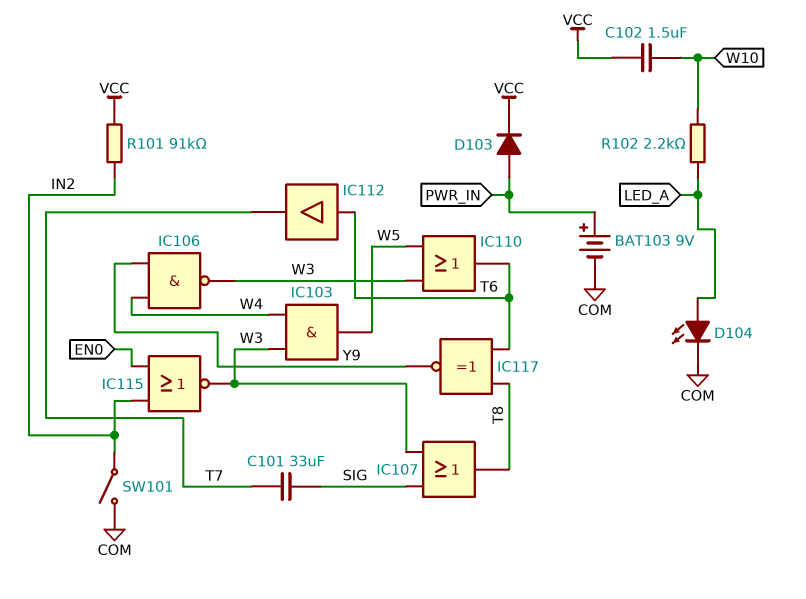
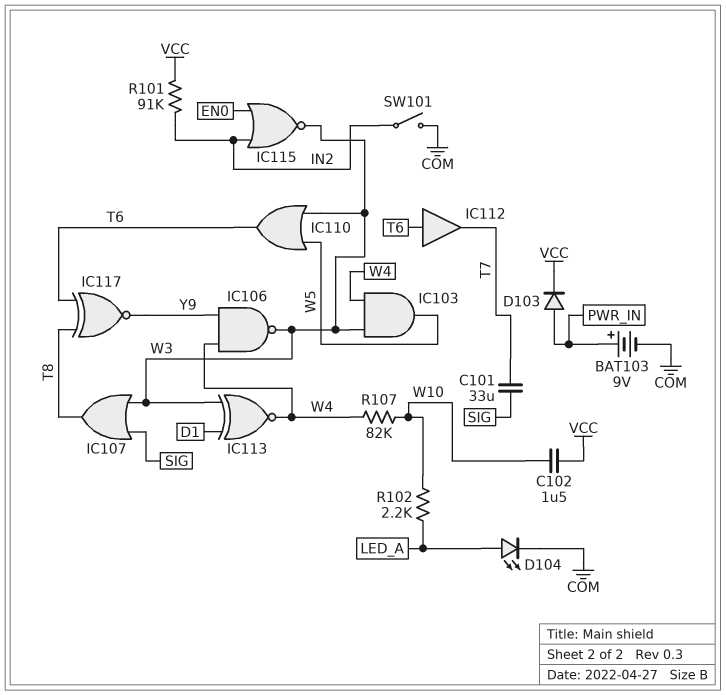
IC113: none -> XNOR (in D1, in W3, out W4)
R107: none -> 82k (W4, W10)

